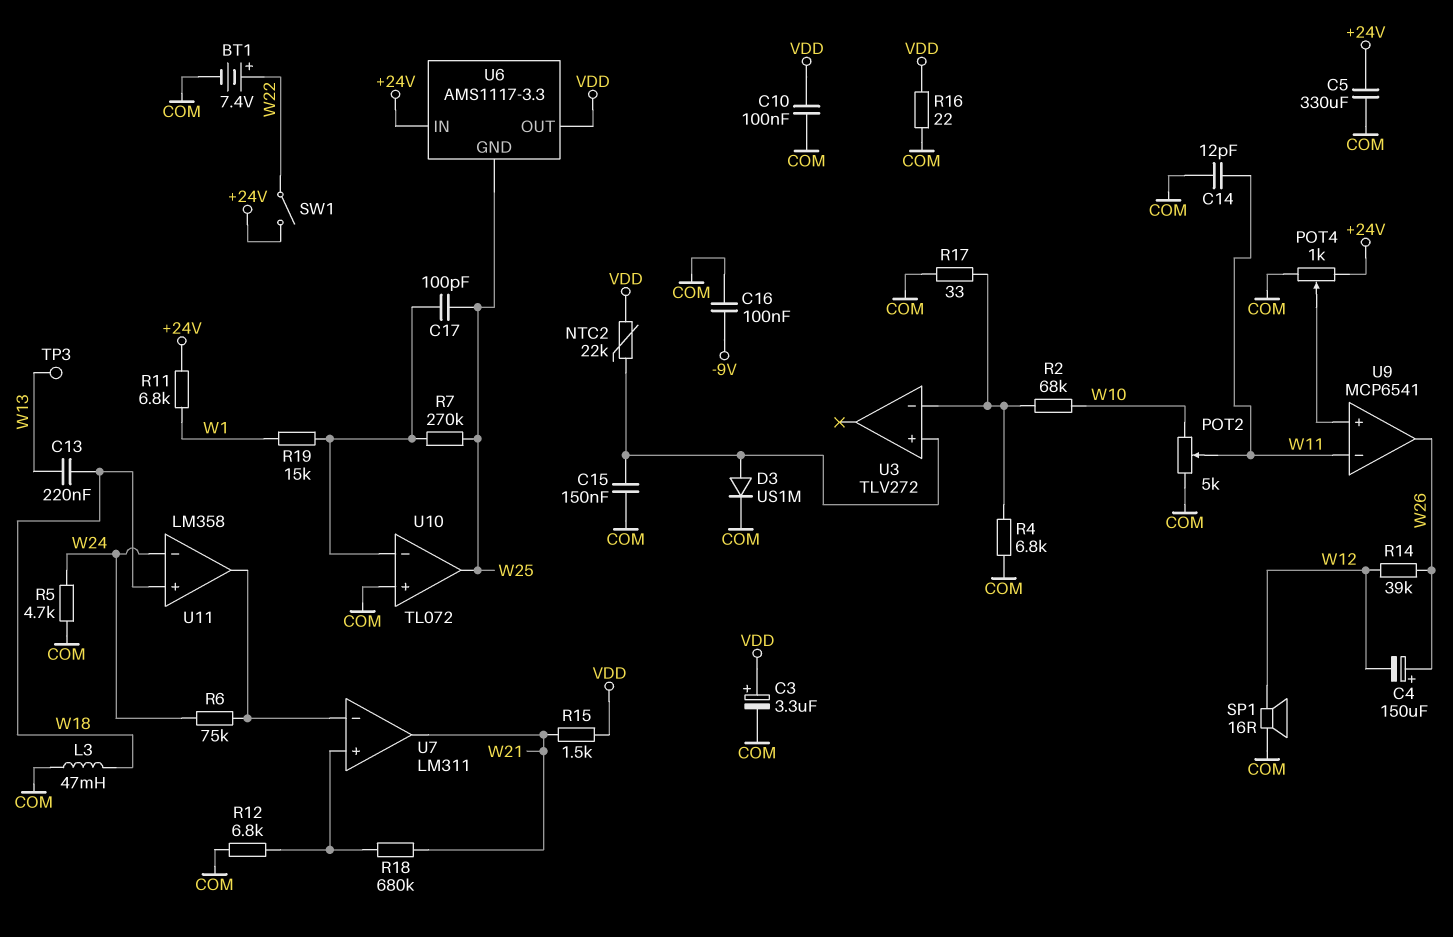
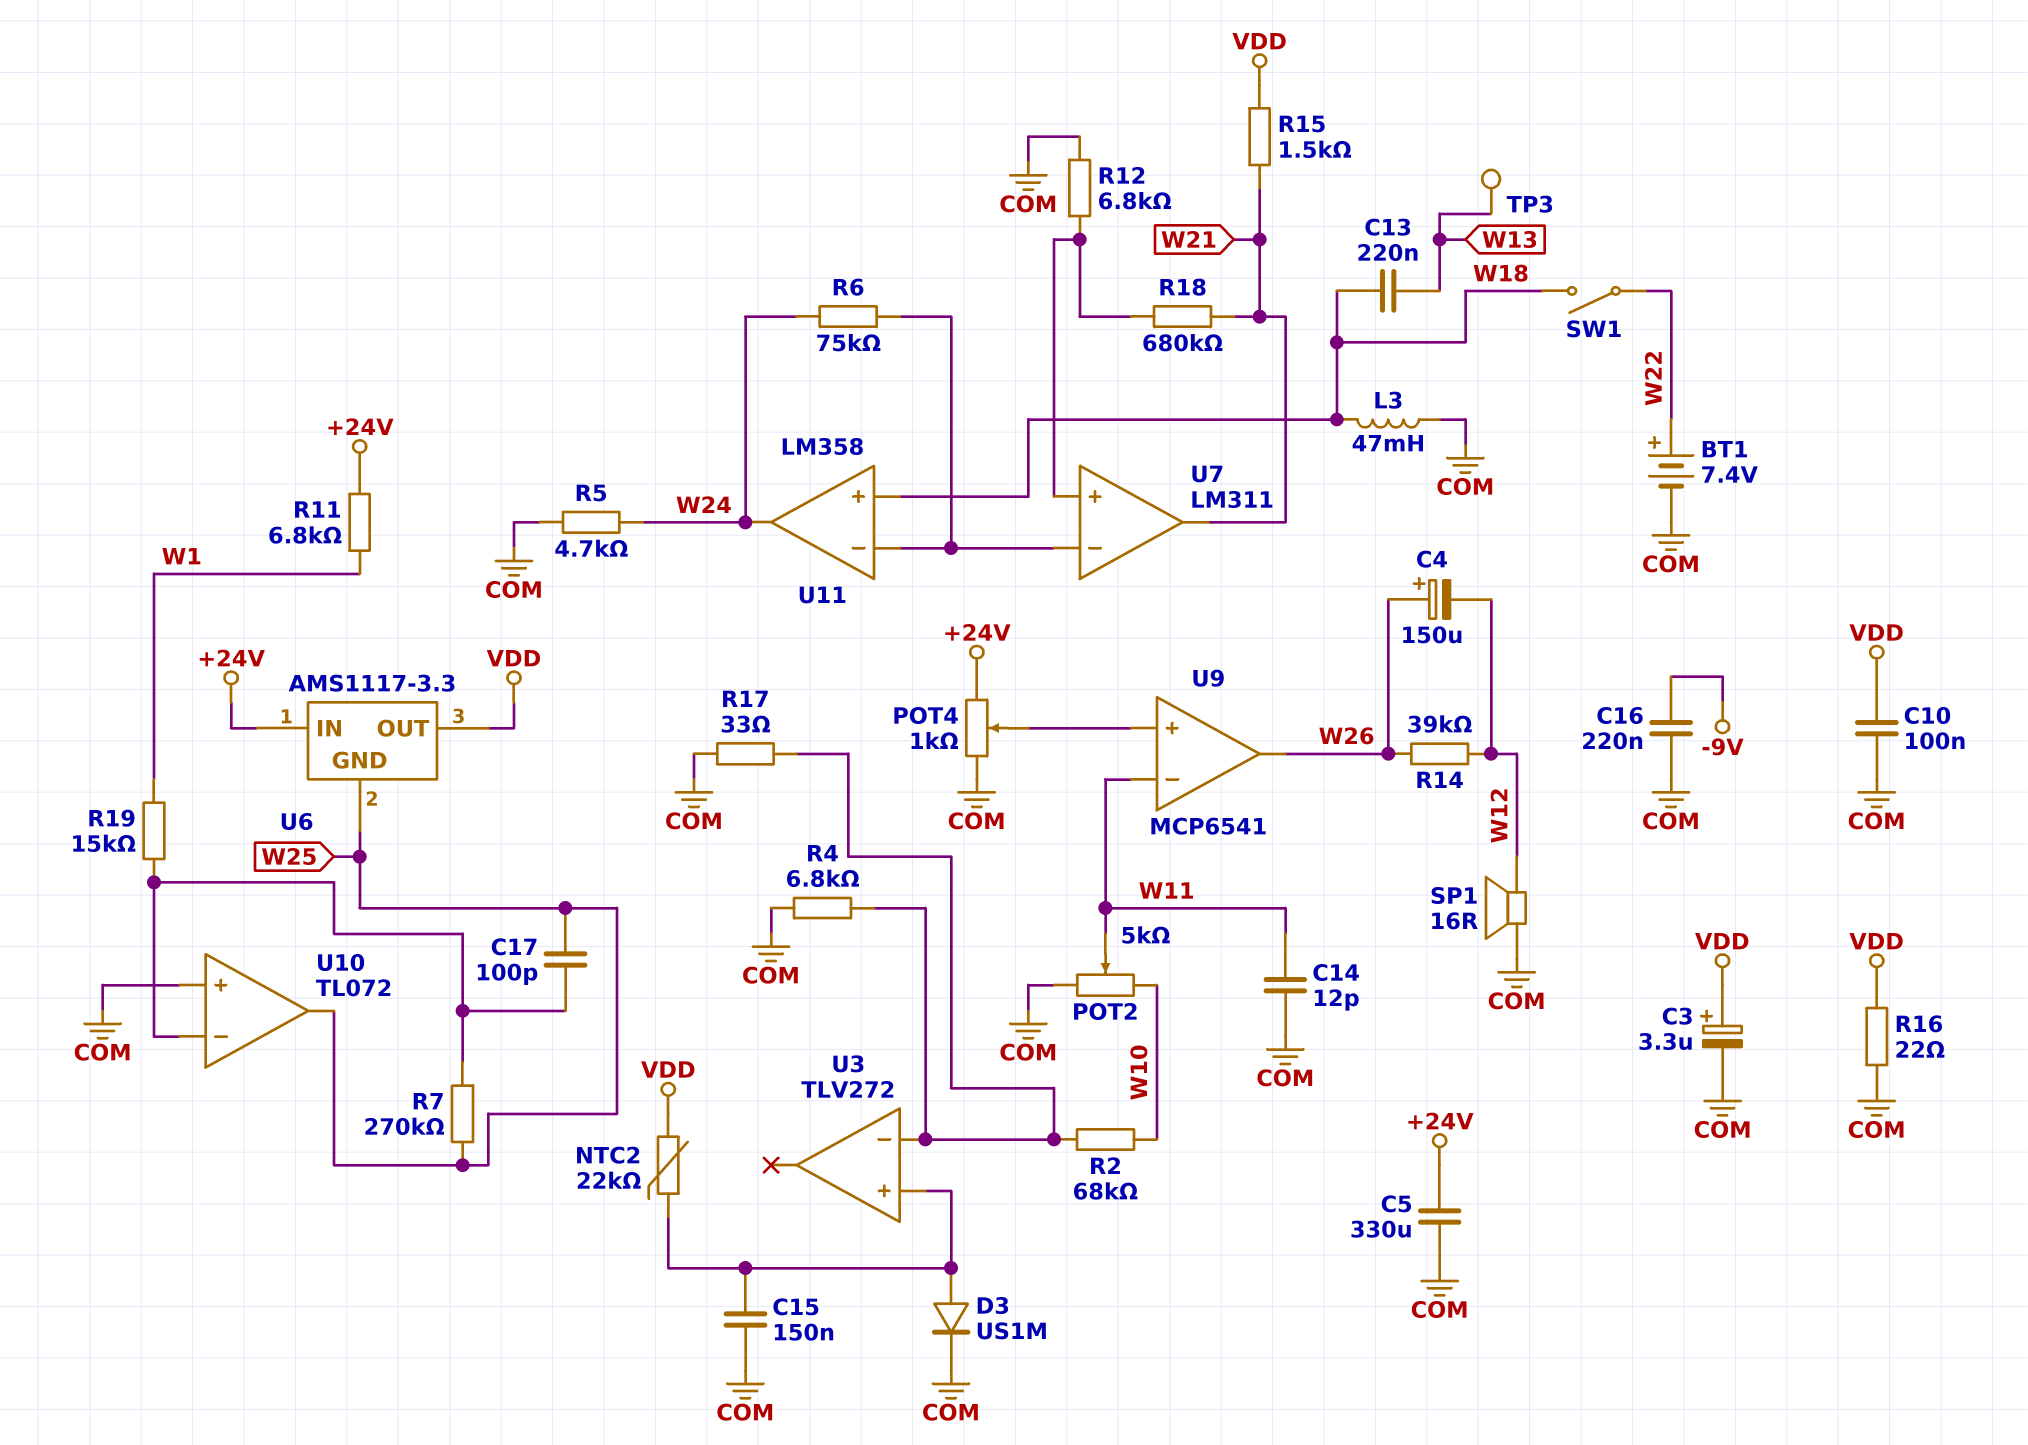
C16: 100nF (-9V, COM) -> 220nF (-9V, COM)
SW1: switch (+24V, W22) -> switch (W18, W22)
U11 pin in-: W24 -> U7/in-
U11 pin out: U7/in- -> W24

